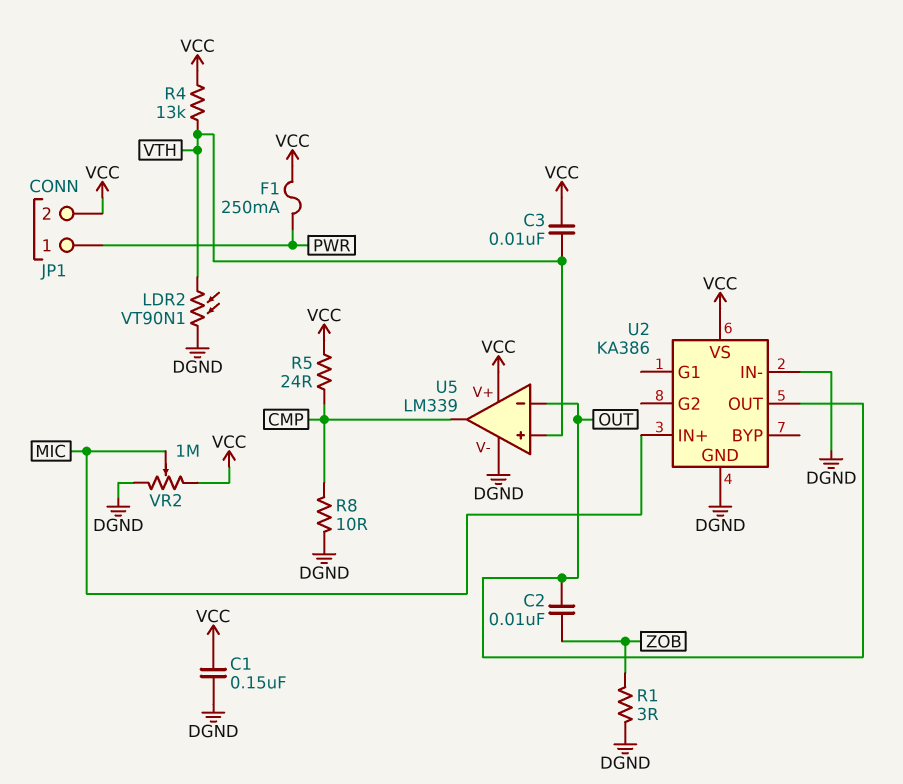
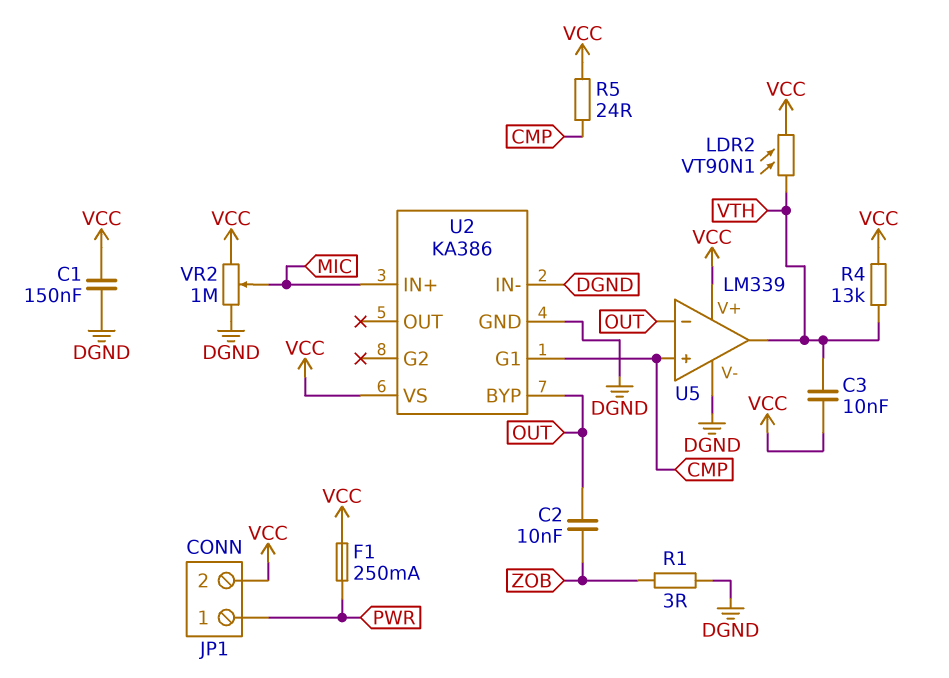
LDR2: VT90N1 (DGND, VTH) -> VT90N1 (VCC, VTH)
R8: 10 (CMP, DGND) -> none
U2 pin BYP: none -> OUT
U2 pin G1: none -> CMP
U2 pin OUT: OUT -> none
U5 pin in+: VTH -> CMP
U5 pin out: CMP -> VTH

